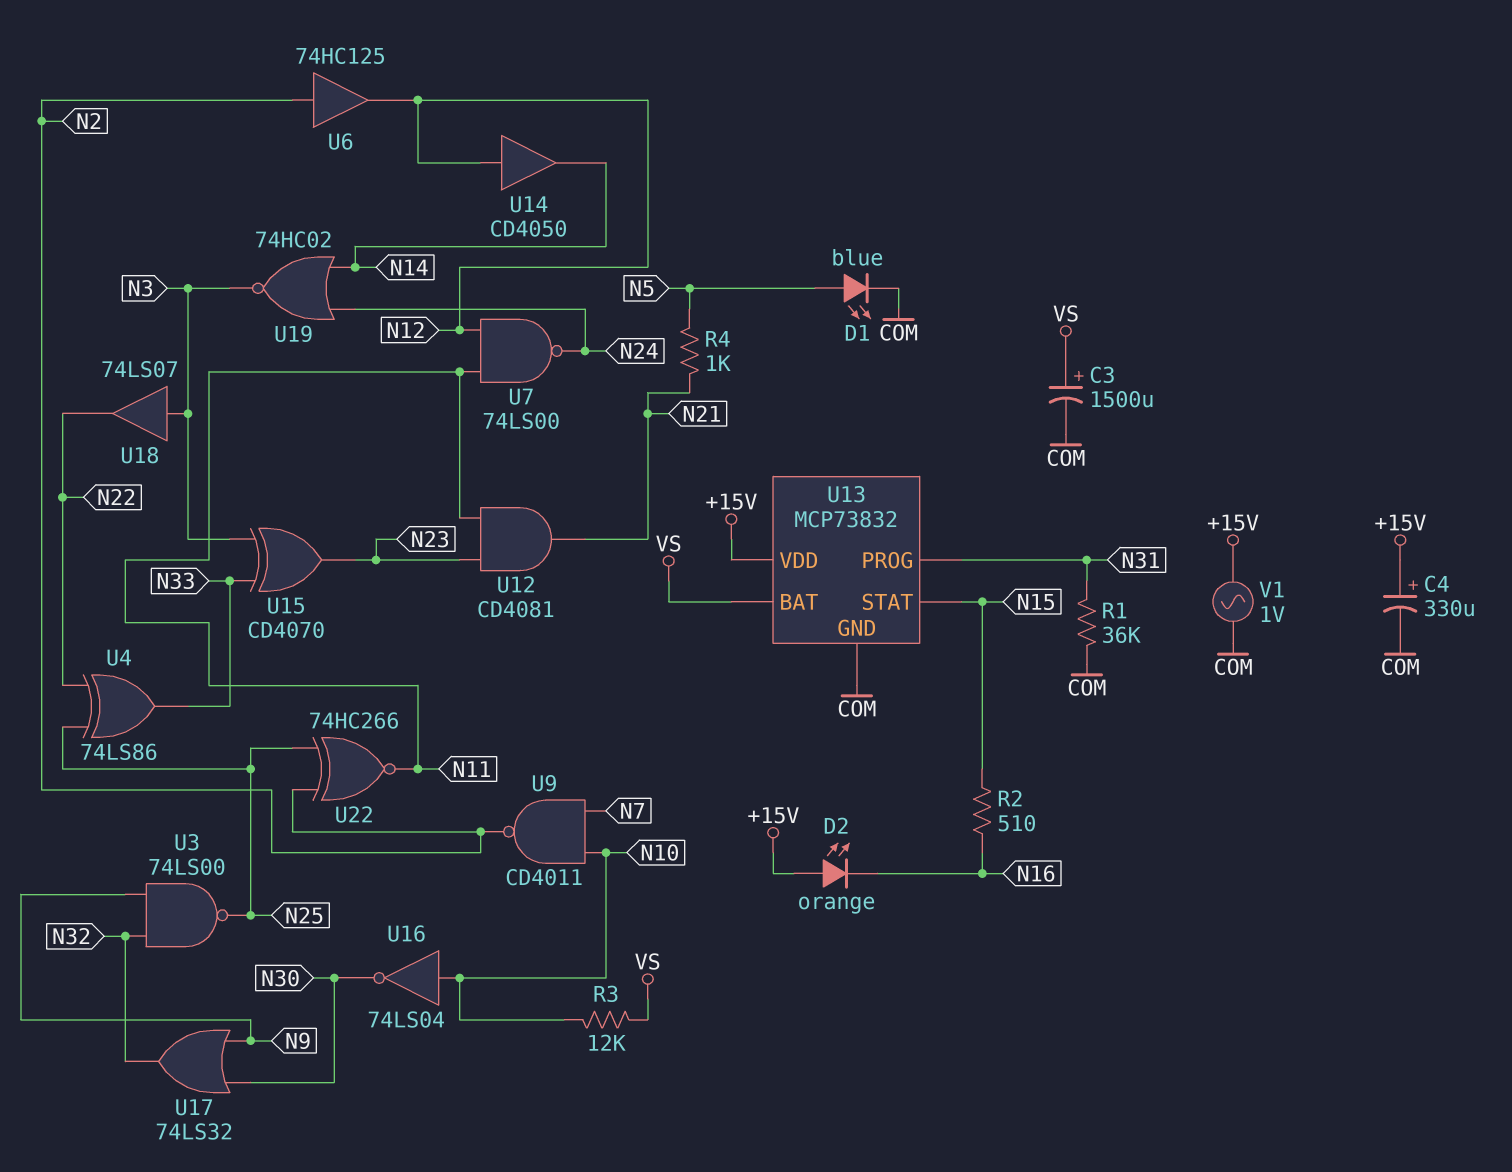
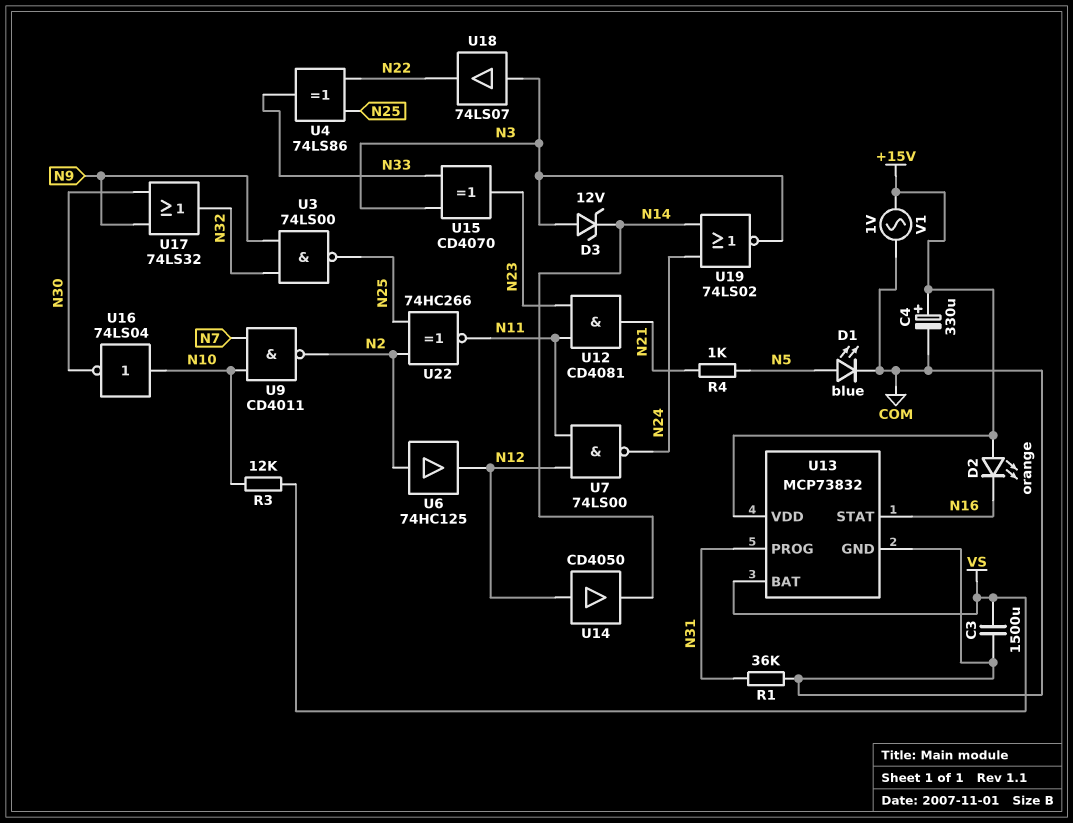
C3: 1500uF (plus VS, minus COM) -> 1500uF (COM, VS)
D3: none -> zener 12V (A N3, K N14)
R2: 510 (N15, N16) -> none
U13 pin STAT: N15 -> N16
U19: NOR 74HC02 (in N14, in N24, out N3) -> NOR 74LS02 (in N14, in N24, out N3)

